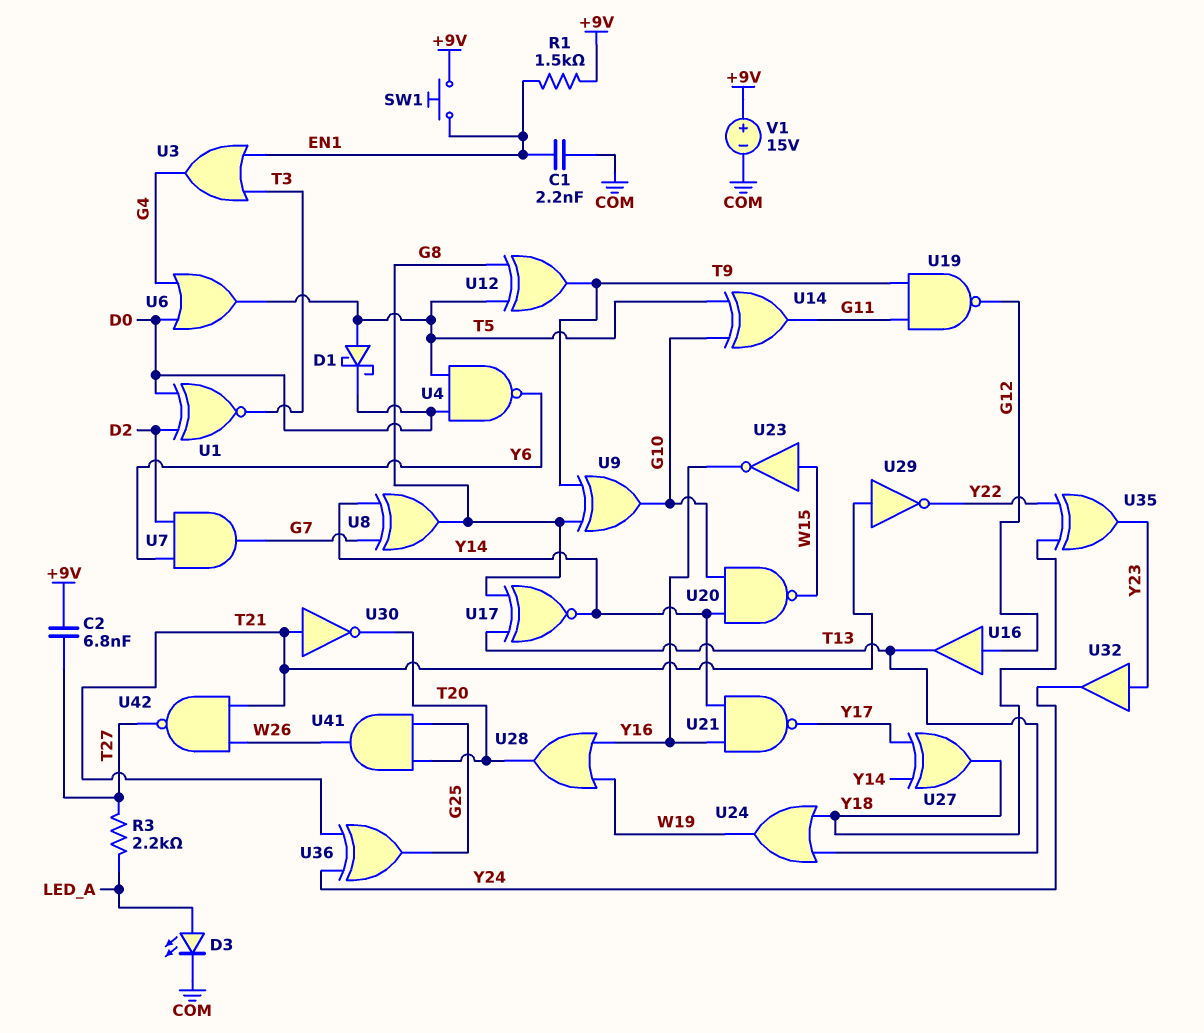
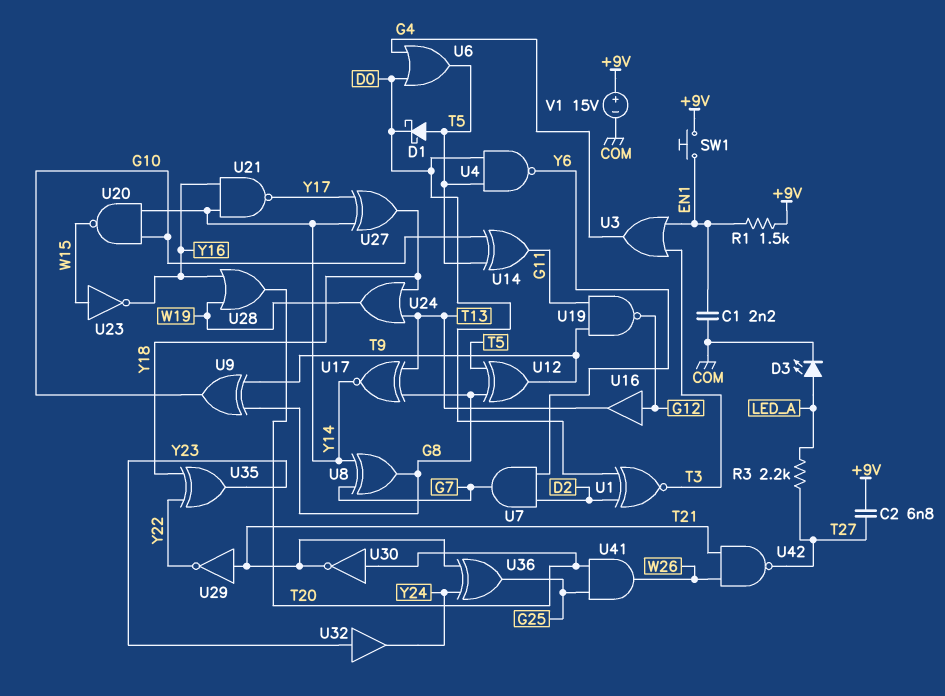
U30: NOT (in T21, out T20) -> NOT (in T20, out T21)

